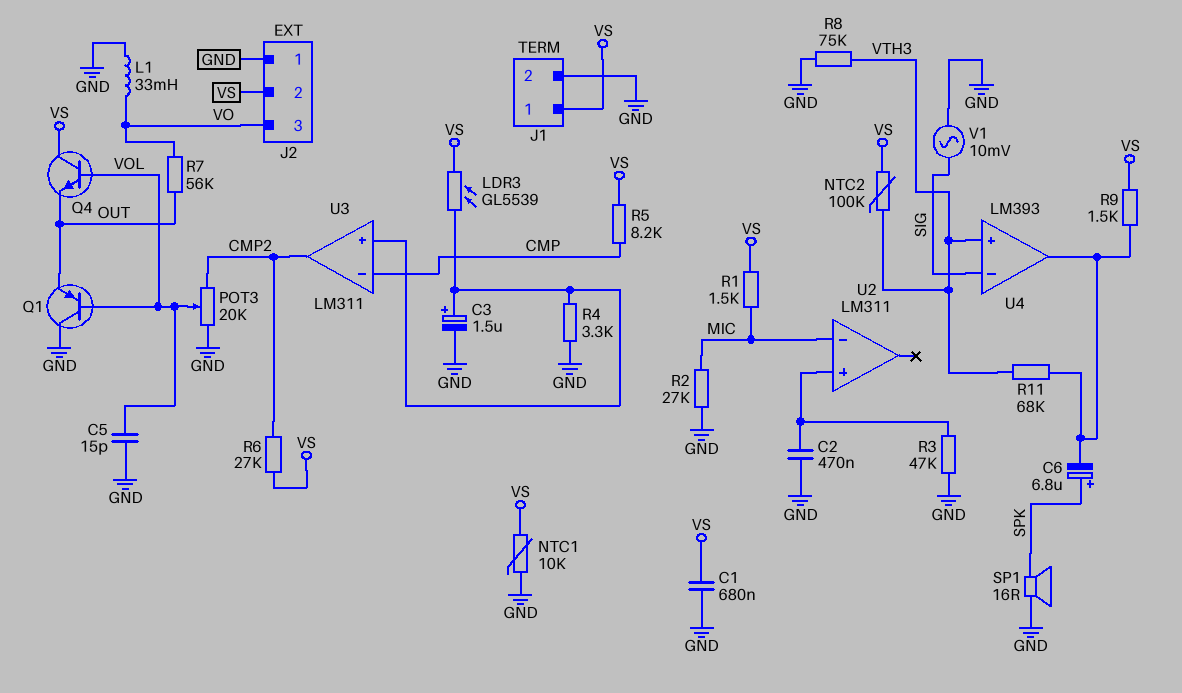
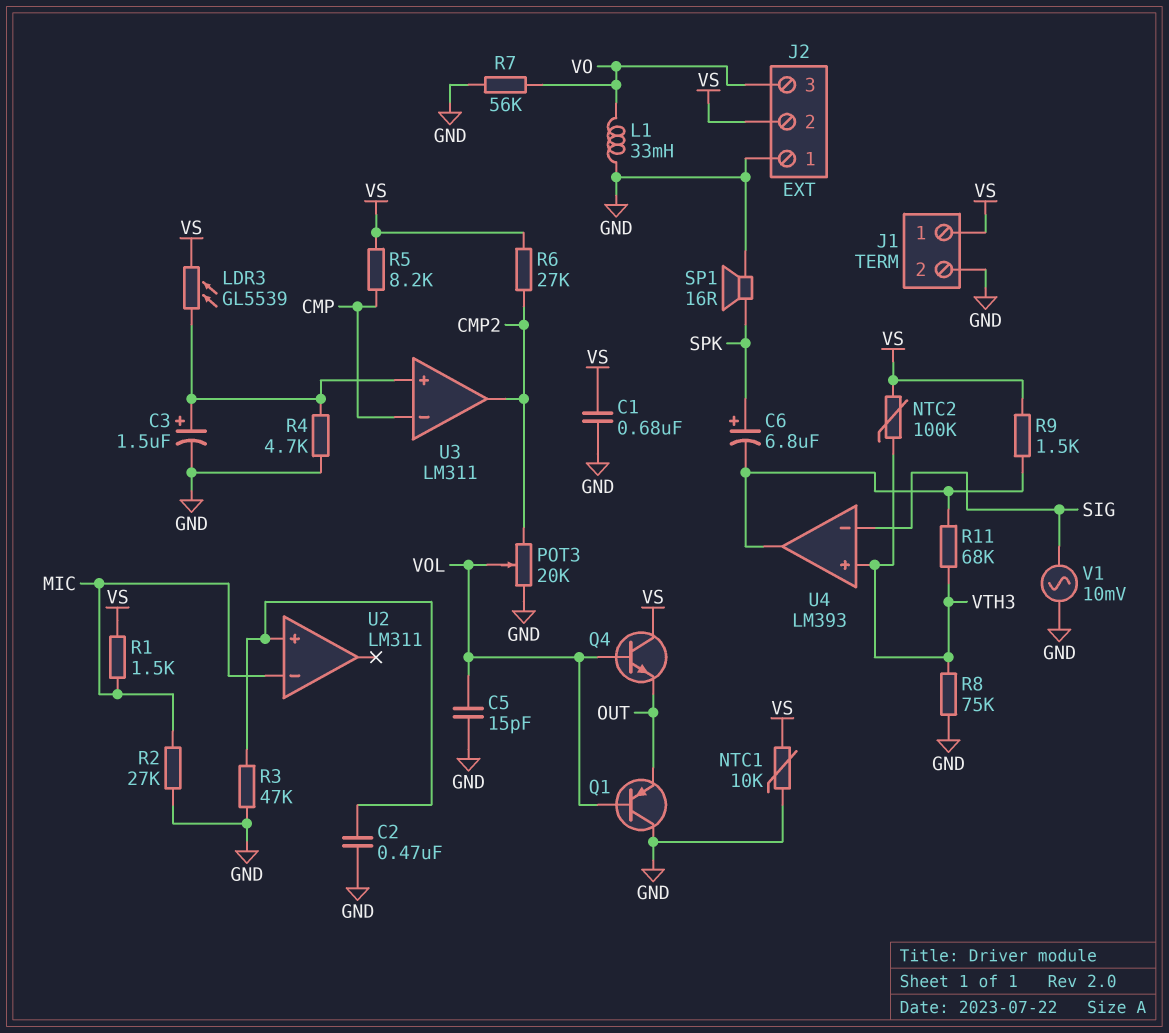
R4: 3.3k (GND, U3/in+) -> 4.7k (GND, U3/in+)
R7: 56k (OUT, VO) -> 56k (GND, VO)

